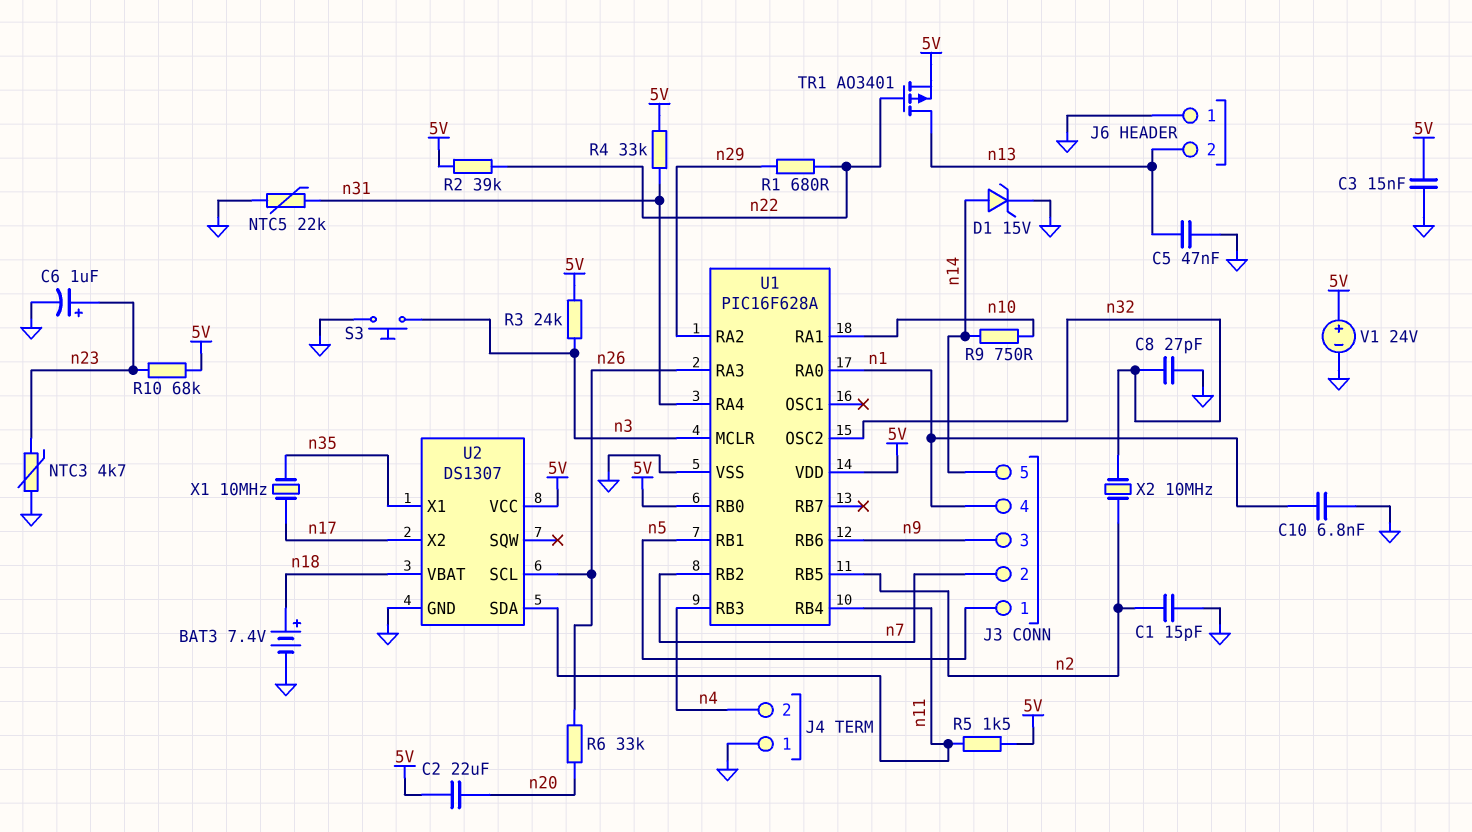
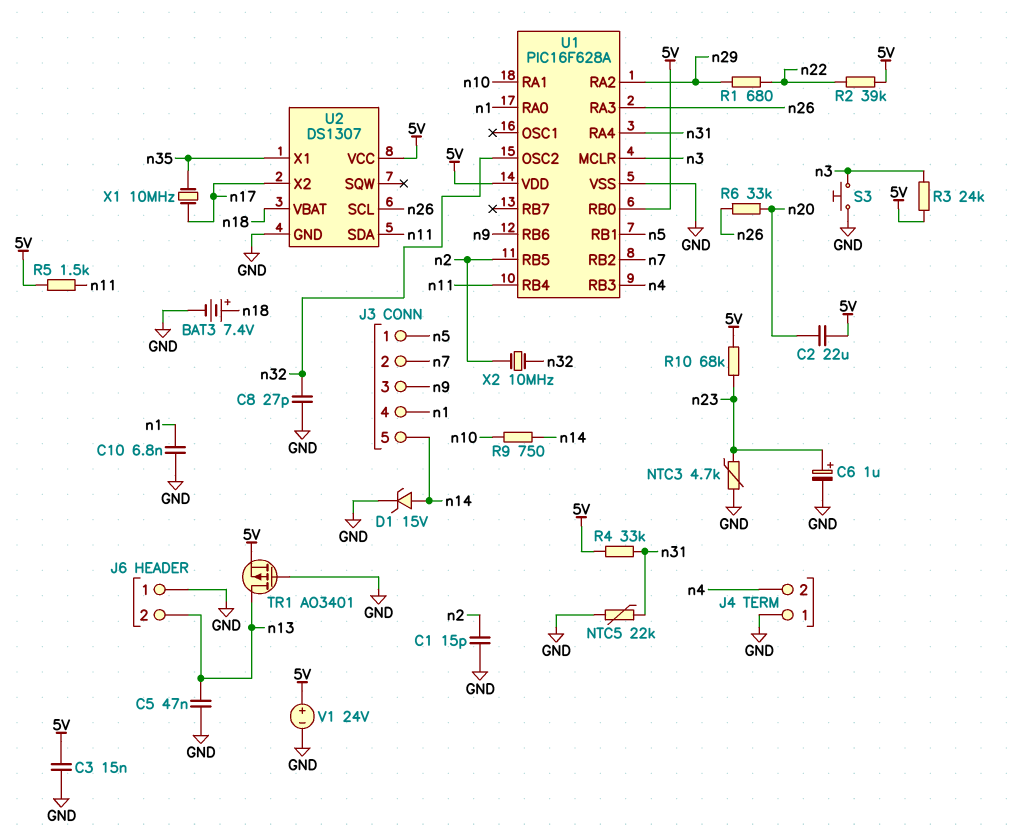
TR1: PMOS AO3401 (G n22, D n13, S 5V) -> PMOS AO3401 (G GND, D n13, S 5V)

